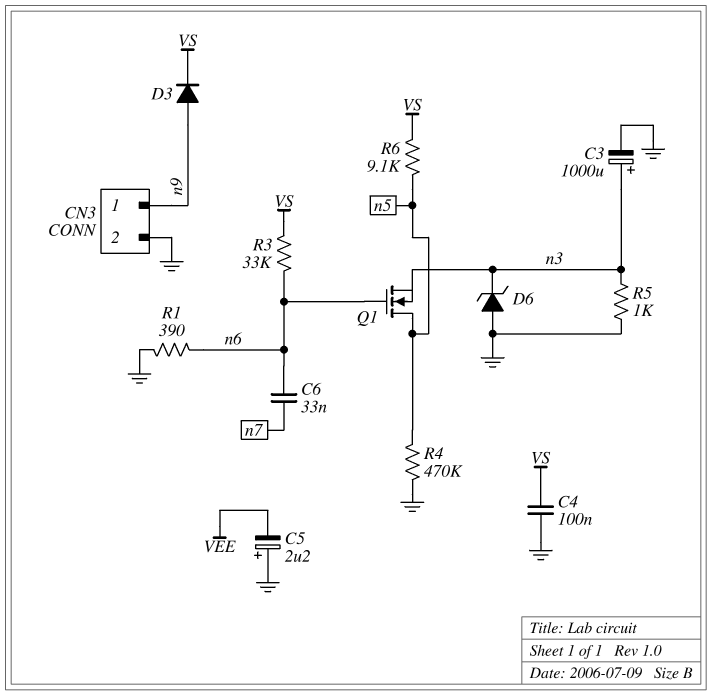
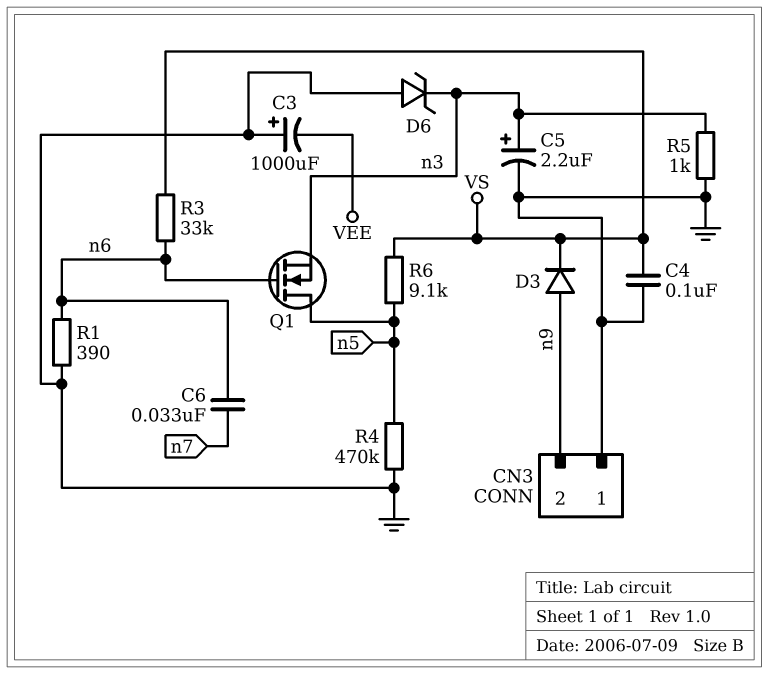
C3: 1000uF (plus n3, minus GND) -> 1000uF (plus GND, minus VEE)
C5: 2.2uF (plus GND, minus VEE) -> 2.2uF (plus n3, minus GND)
CN3 pin 1: n9 -> GND
CN3 pin 2: GND -> n9

